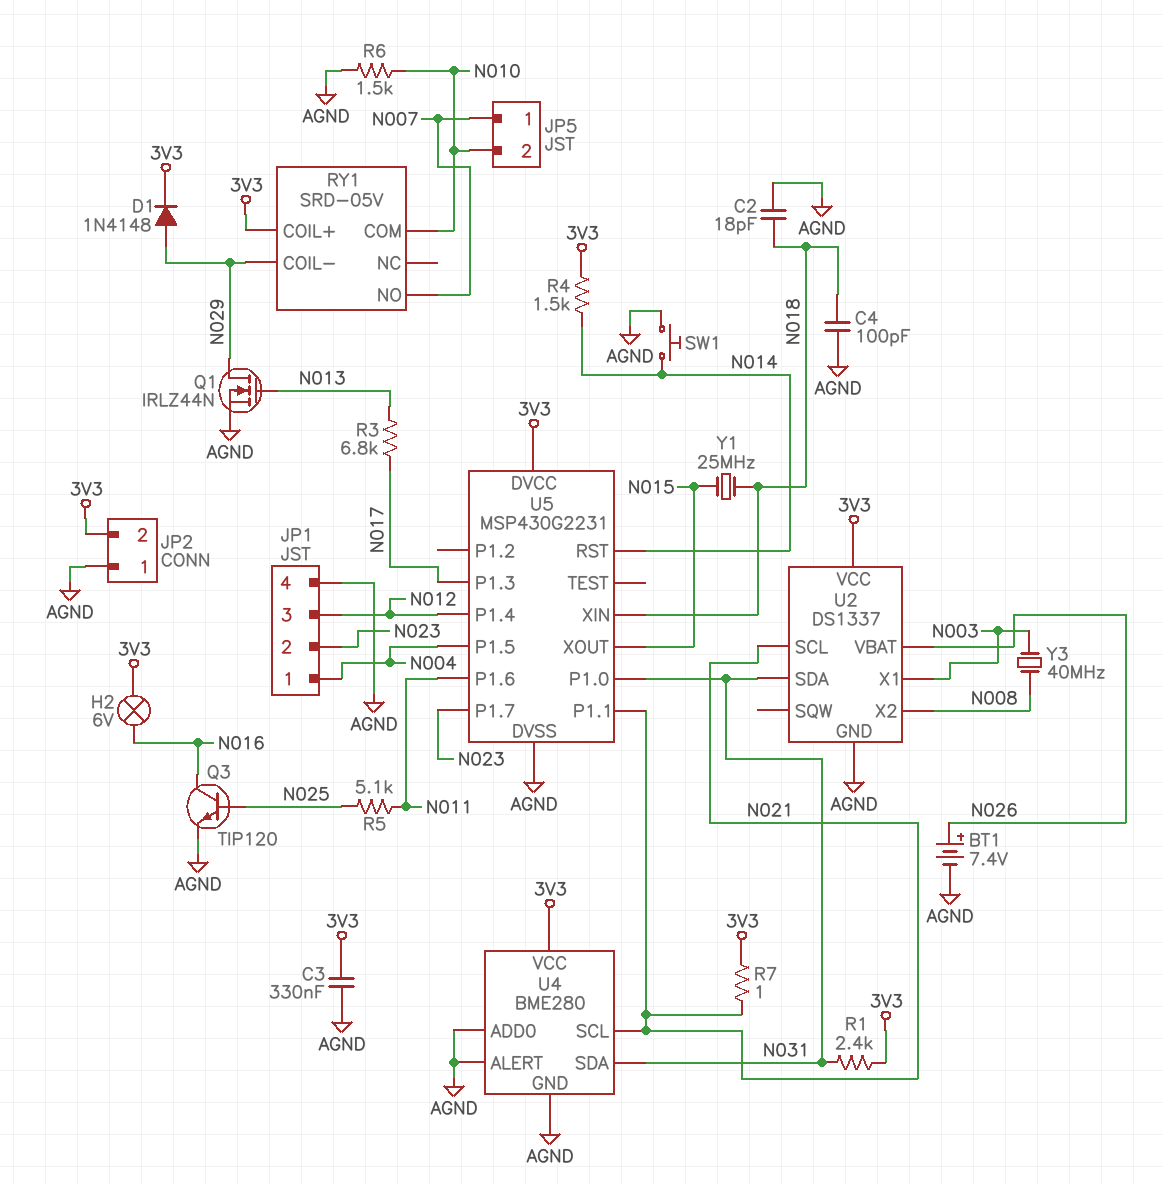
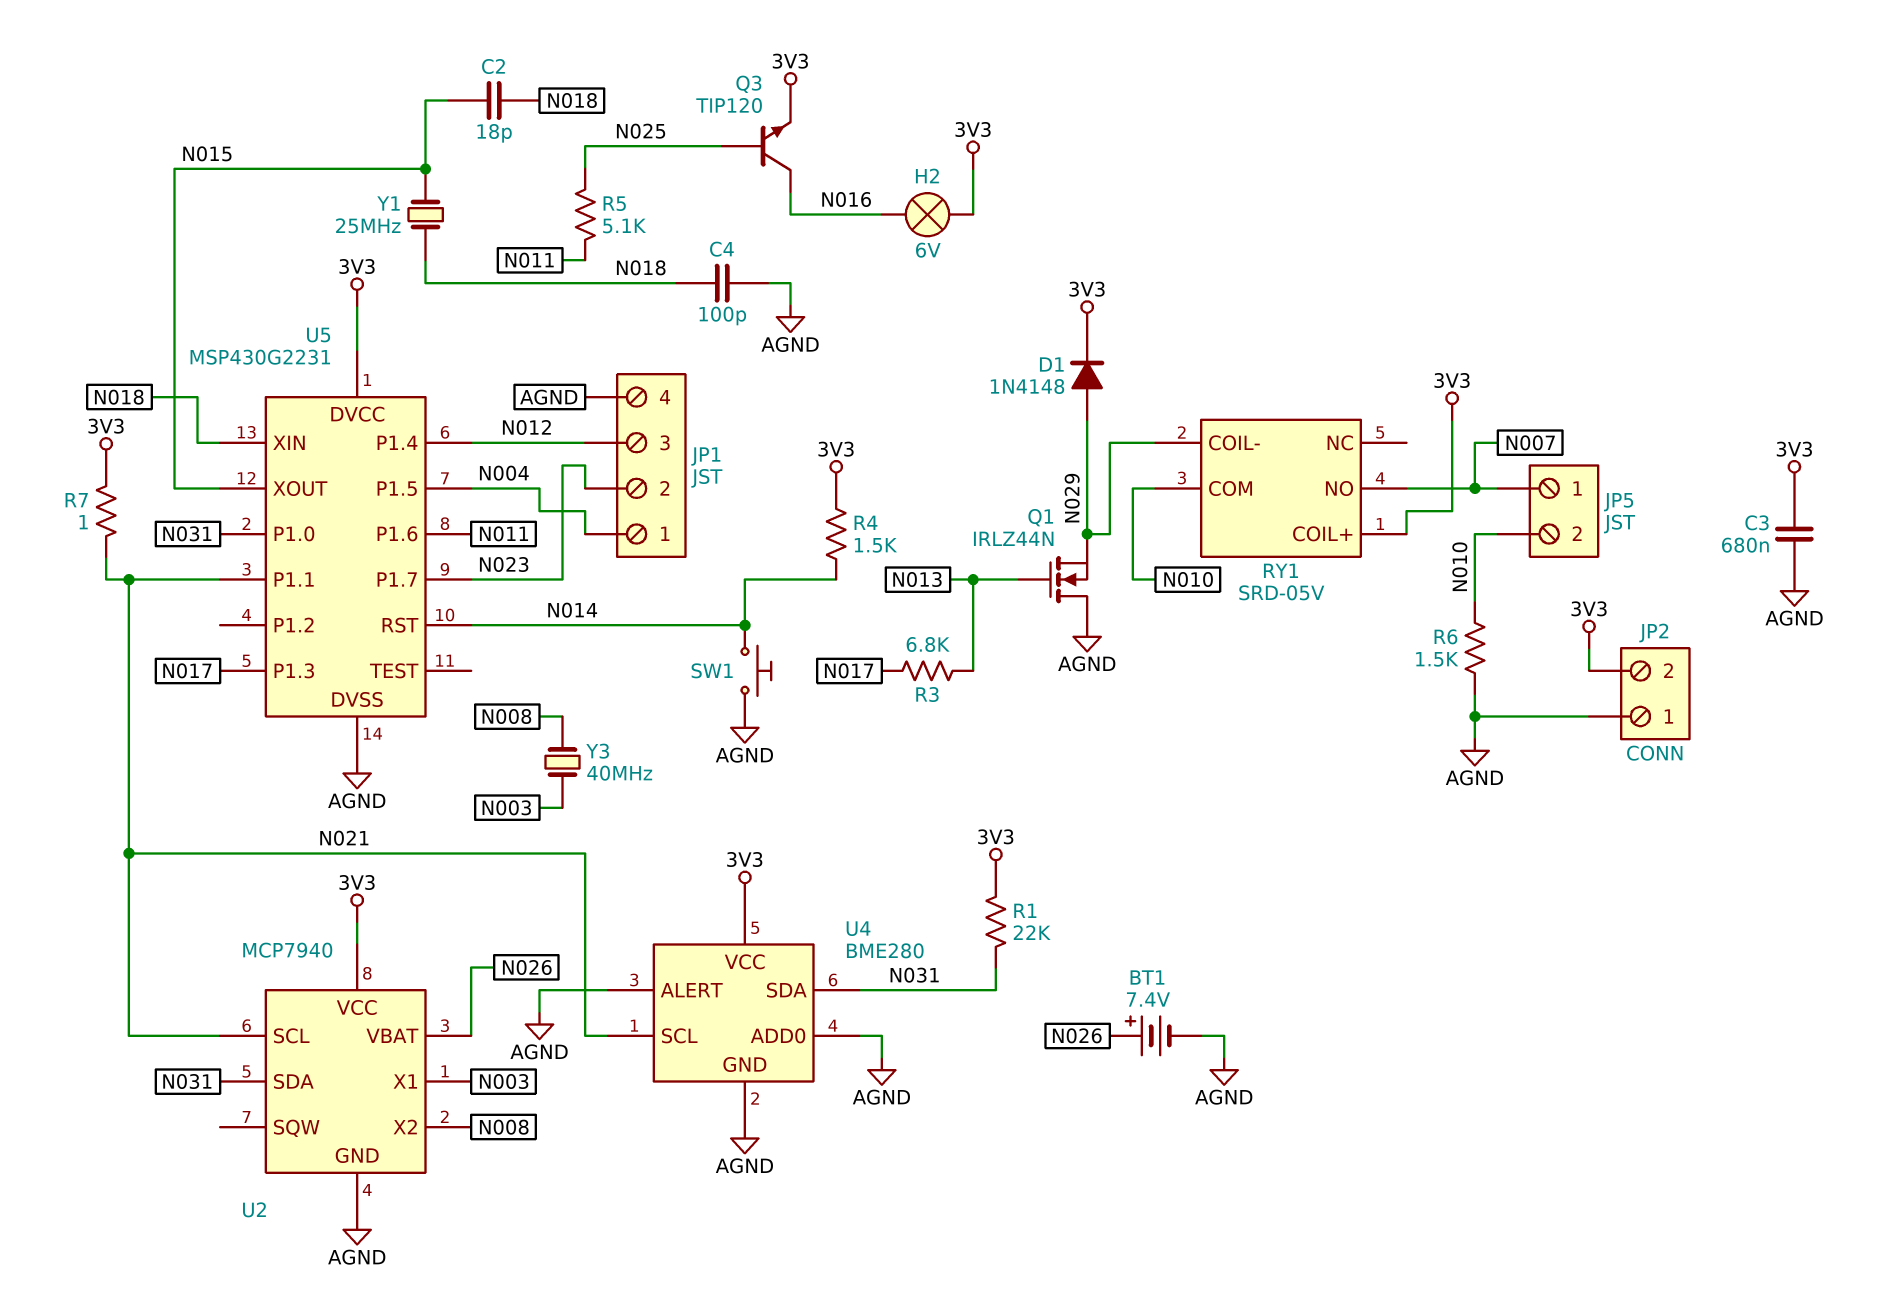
C2: 18pF (AGND, N018) -> 18pF (N015, N018)
C3: 330nF (3V3, AGND) -> 680nF (3V3, AGND)
Q1: NMOS IRLZ44N (G N013, D N029, S AGND) -> NMOS IRLZ44N (G N013, D AGND, S N029)
Q3: NPN TIP120 (B N025, C N016, E AGND) -> NPN TIP120 (B N025, C N016, E 3V3)
R1: 2.4k (3V3, N031) -> 22k (3V3, N031)
U2: DS1337 -> MCP7940

